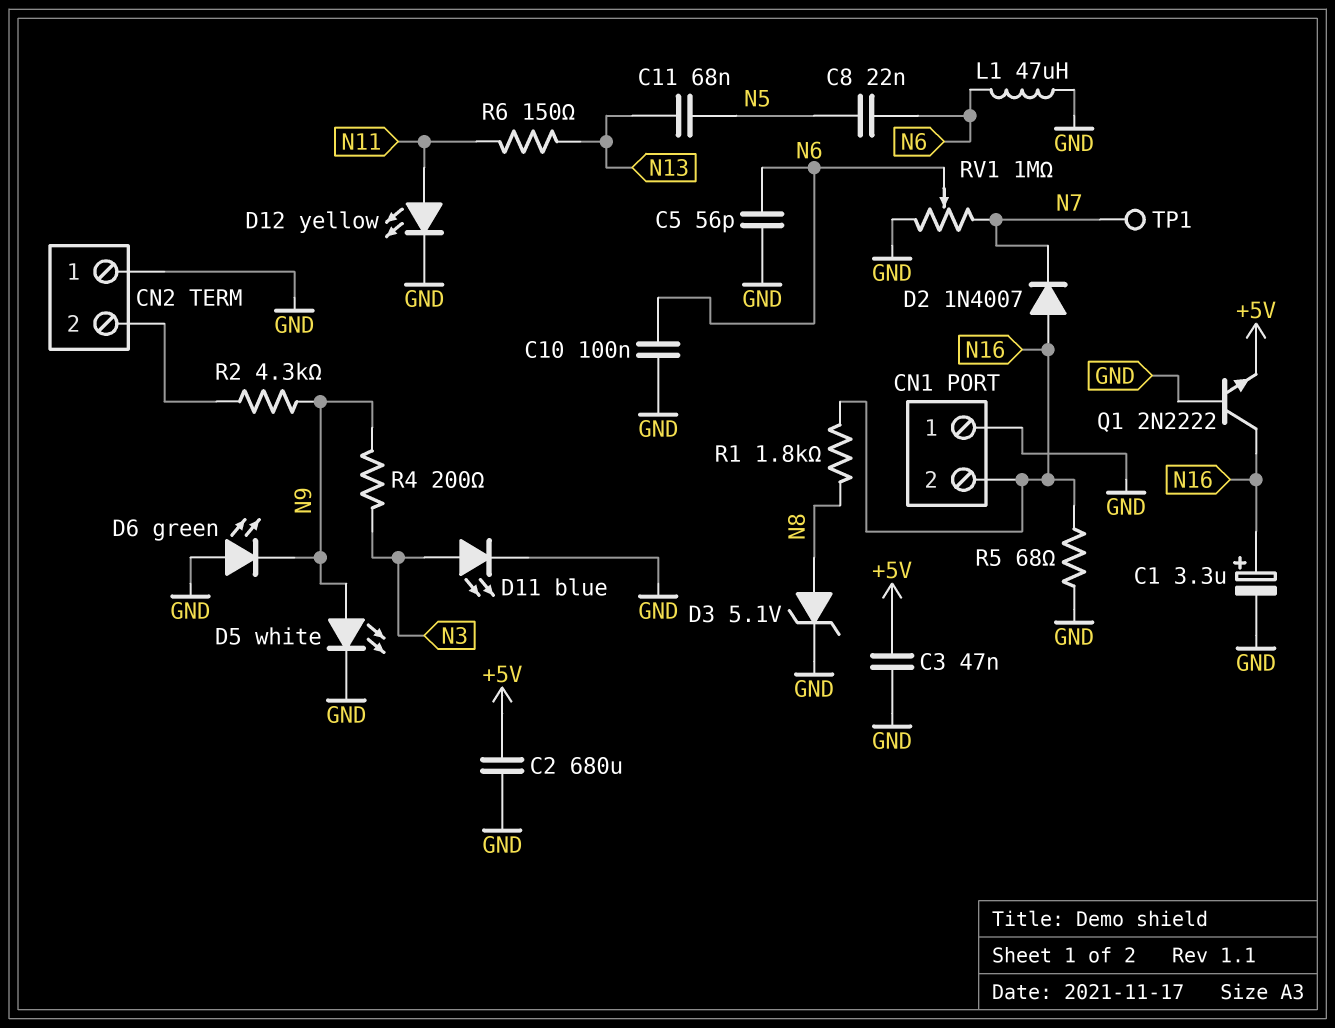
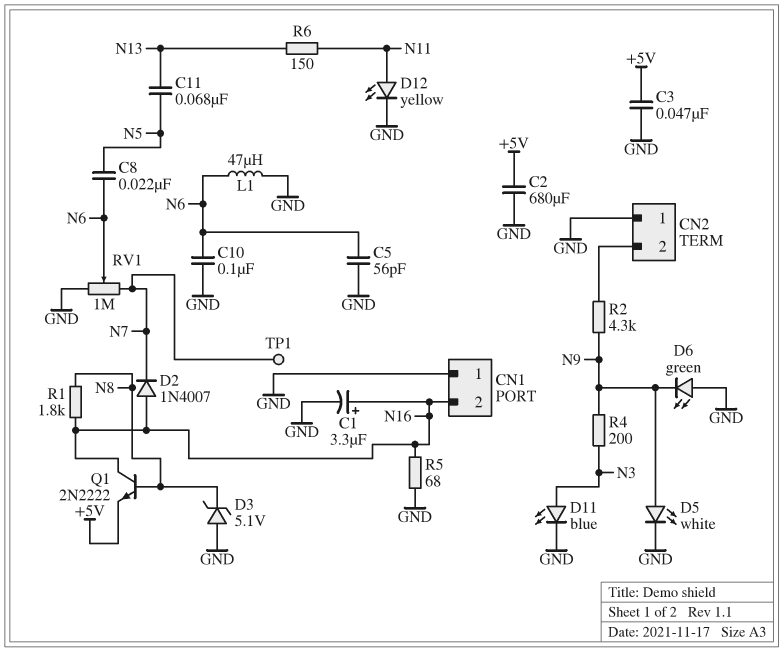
D3: zener 5.1V (A N8, K GND) -> zener 5.1V (A GND, K N8)
Q1: NPN 2N2222 (B GND, C N16, E +5V) -> NPN 2N2222 (B N8, C N16, E +5V)

